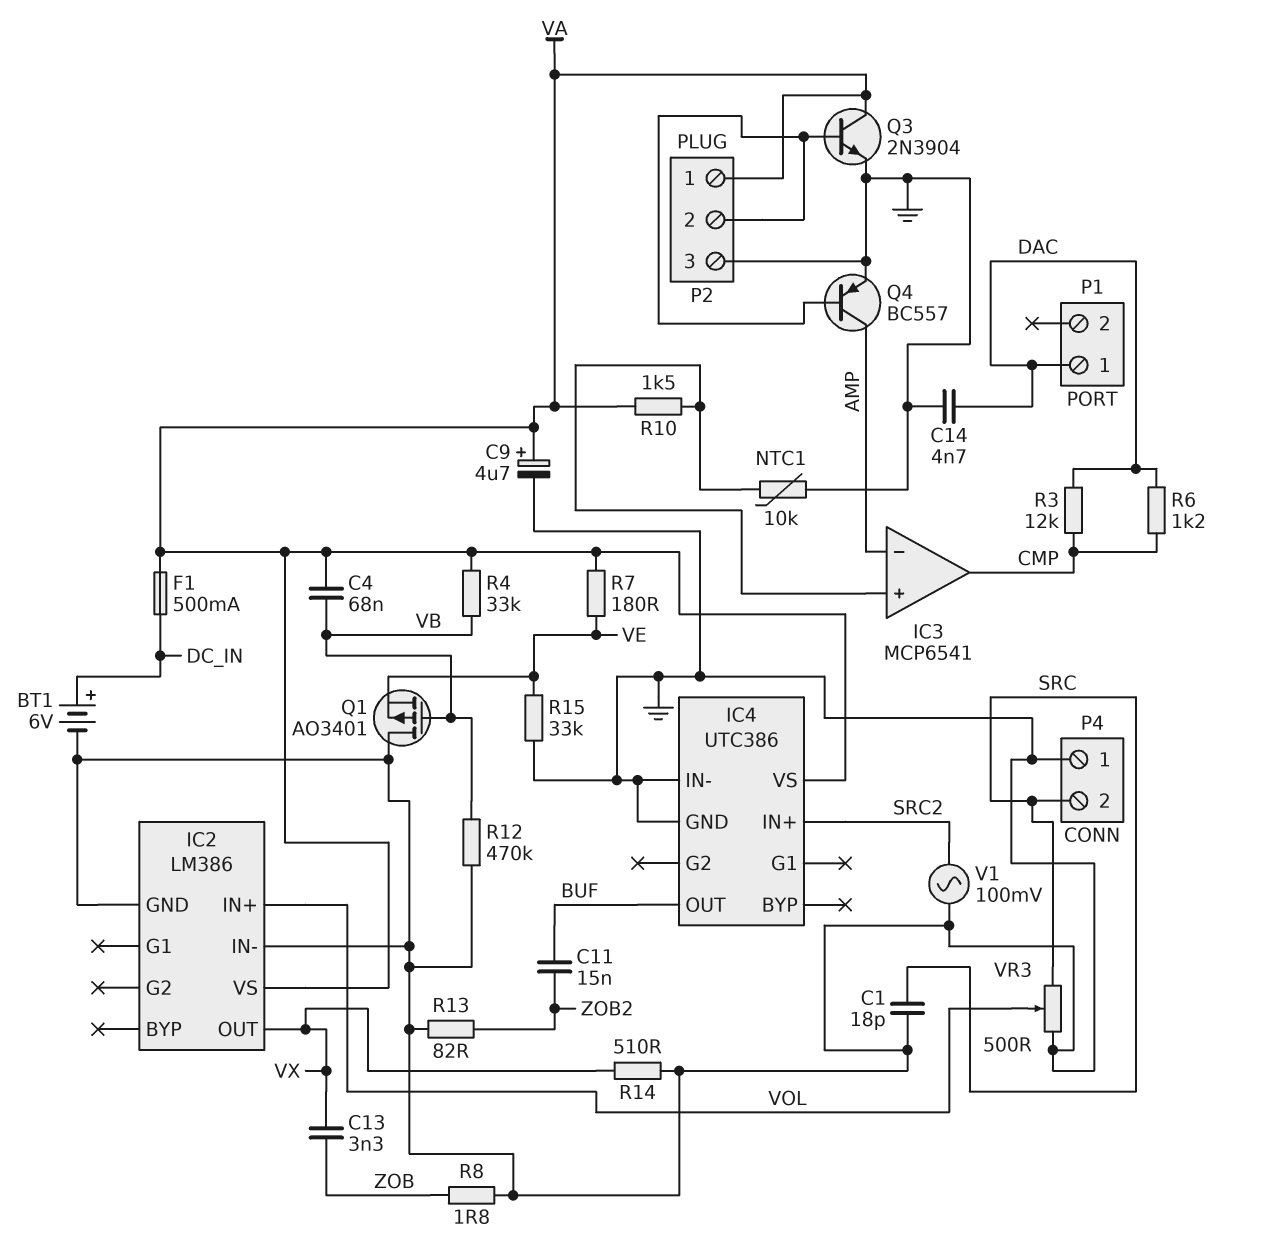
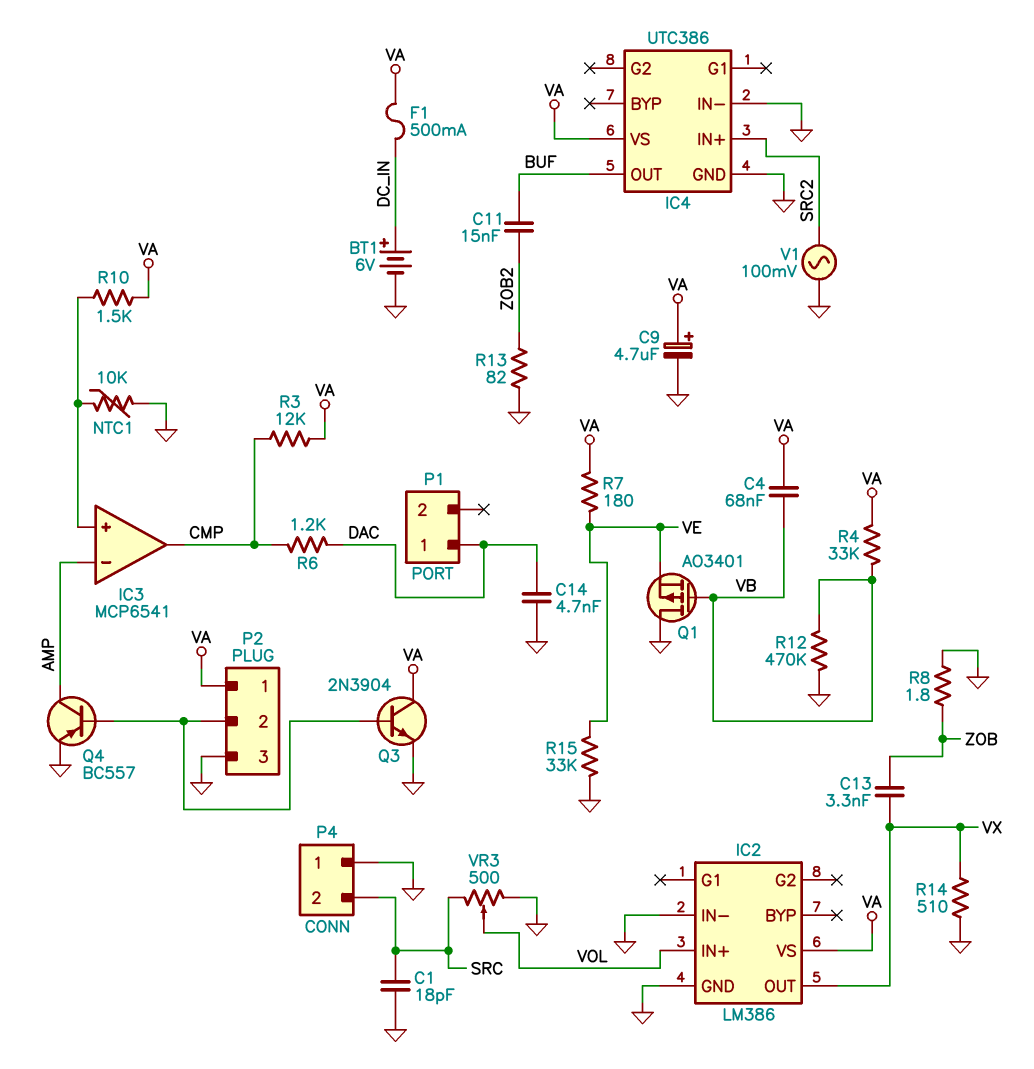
R3: 12k (CMP, DAC) -> 12k (CMP, VA)

